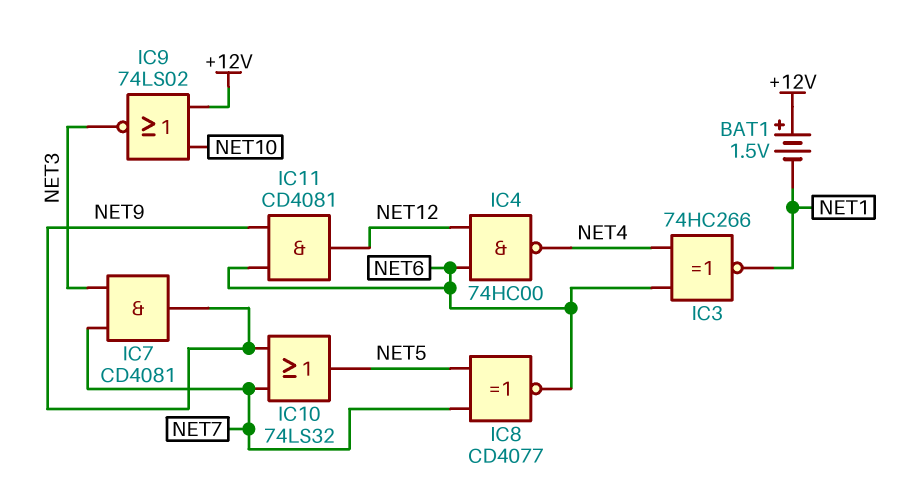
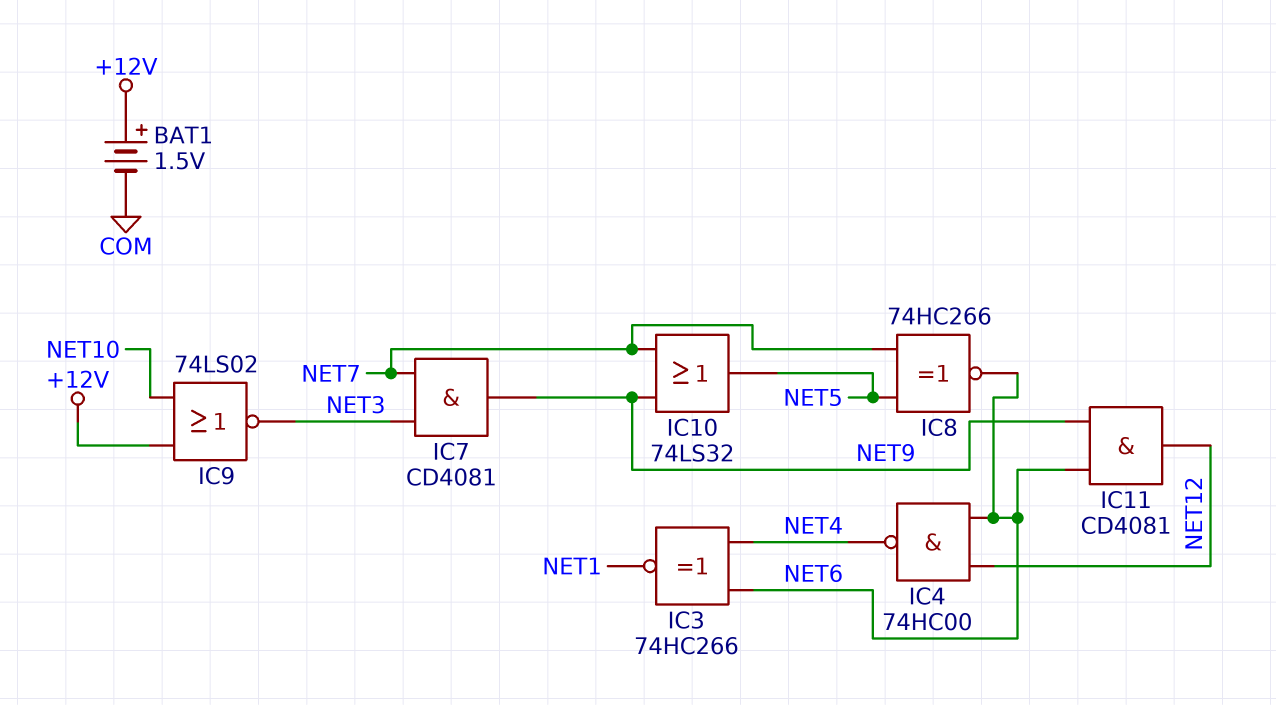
BAT1: 1.5V (plus +12V, minus NET1) -> 1.5V (plus +12V, minus COM)
IC8: XNOR CD4077 (in NET5, in NET7, out NET6) -> XNOR 74HC266 (in NET5, in NET7, out NET6)

